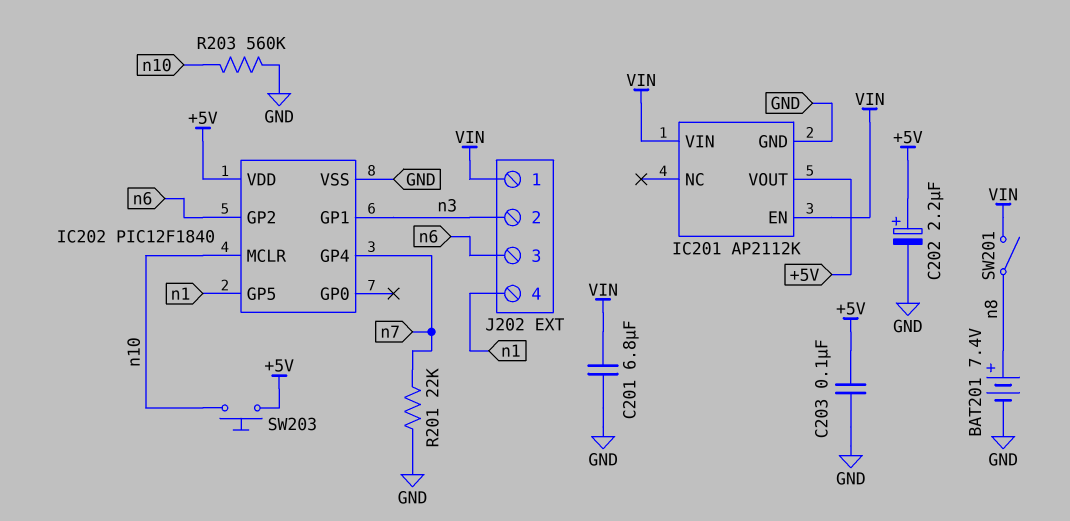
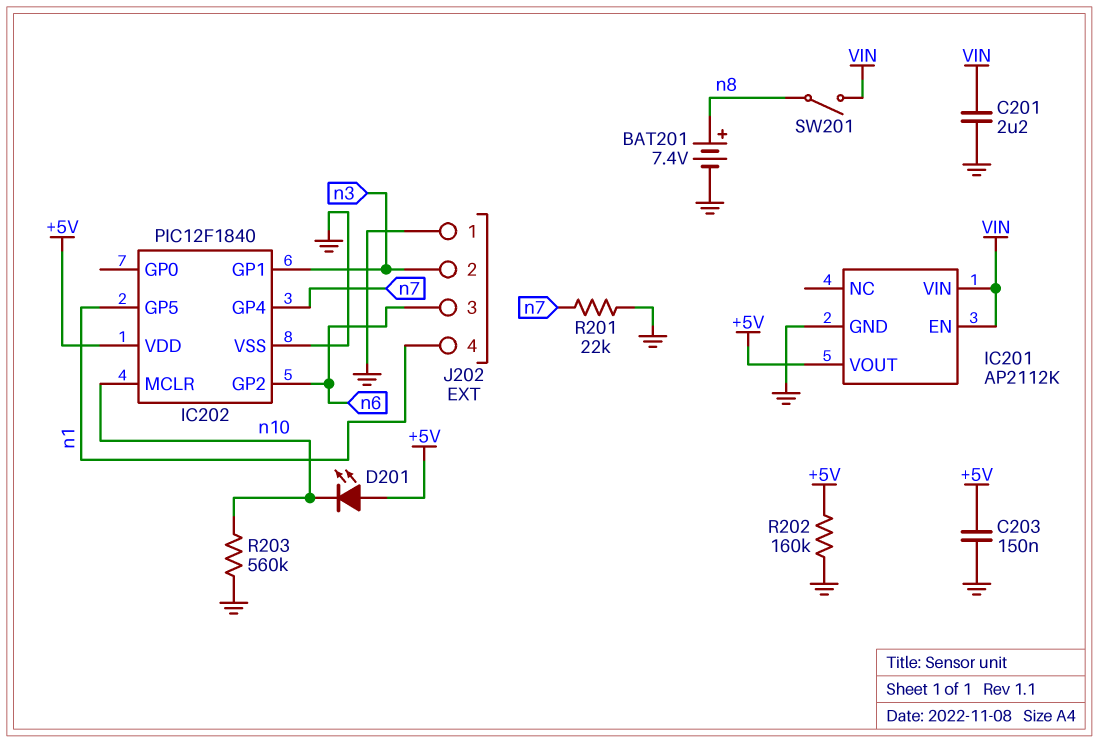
C201: 6.8uF (GND, VIN) -> 2.2uF (GND, VIN)
C202: 2.2uF (plus +5V, minus GND) -> none
C203: 100nF (+5V, GND) -> 150nF (+5V, GND)
D201: none -> LED (A +5V, K n10)
J202 pin 1: VIN -> GND
R202: none -> 160k (+5V, GND)
SW203: button (+5V, n10) -> none

